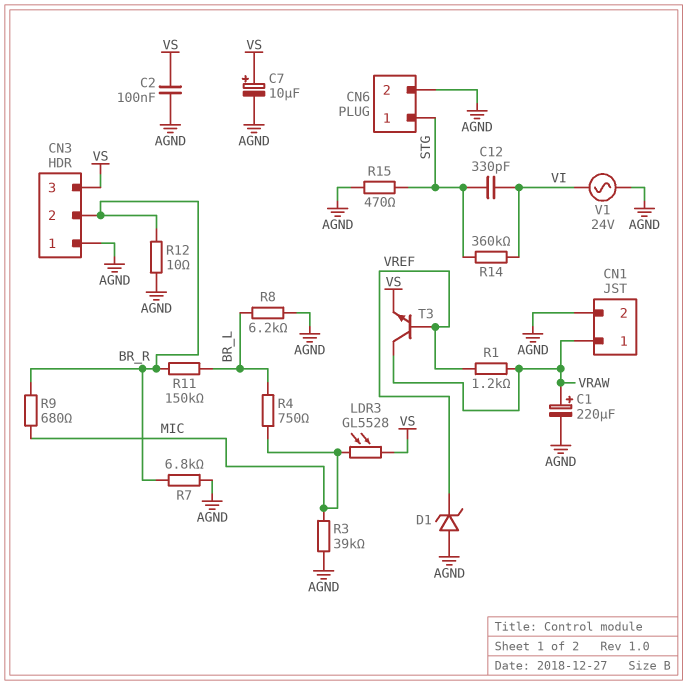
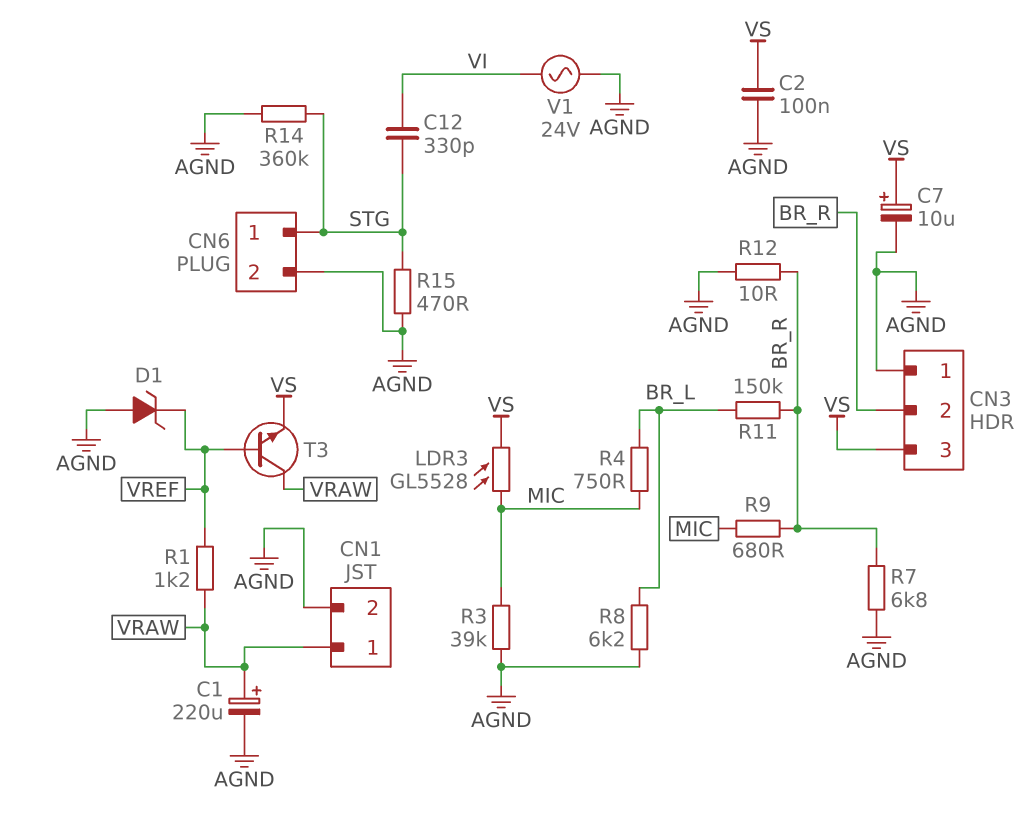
R14: 360k (STG, VI) -> 360k (AGND, STG)

